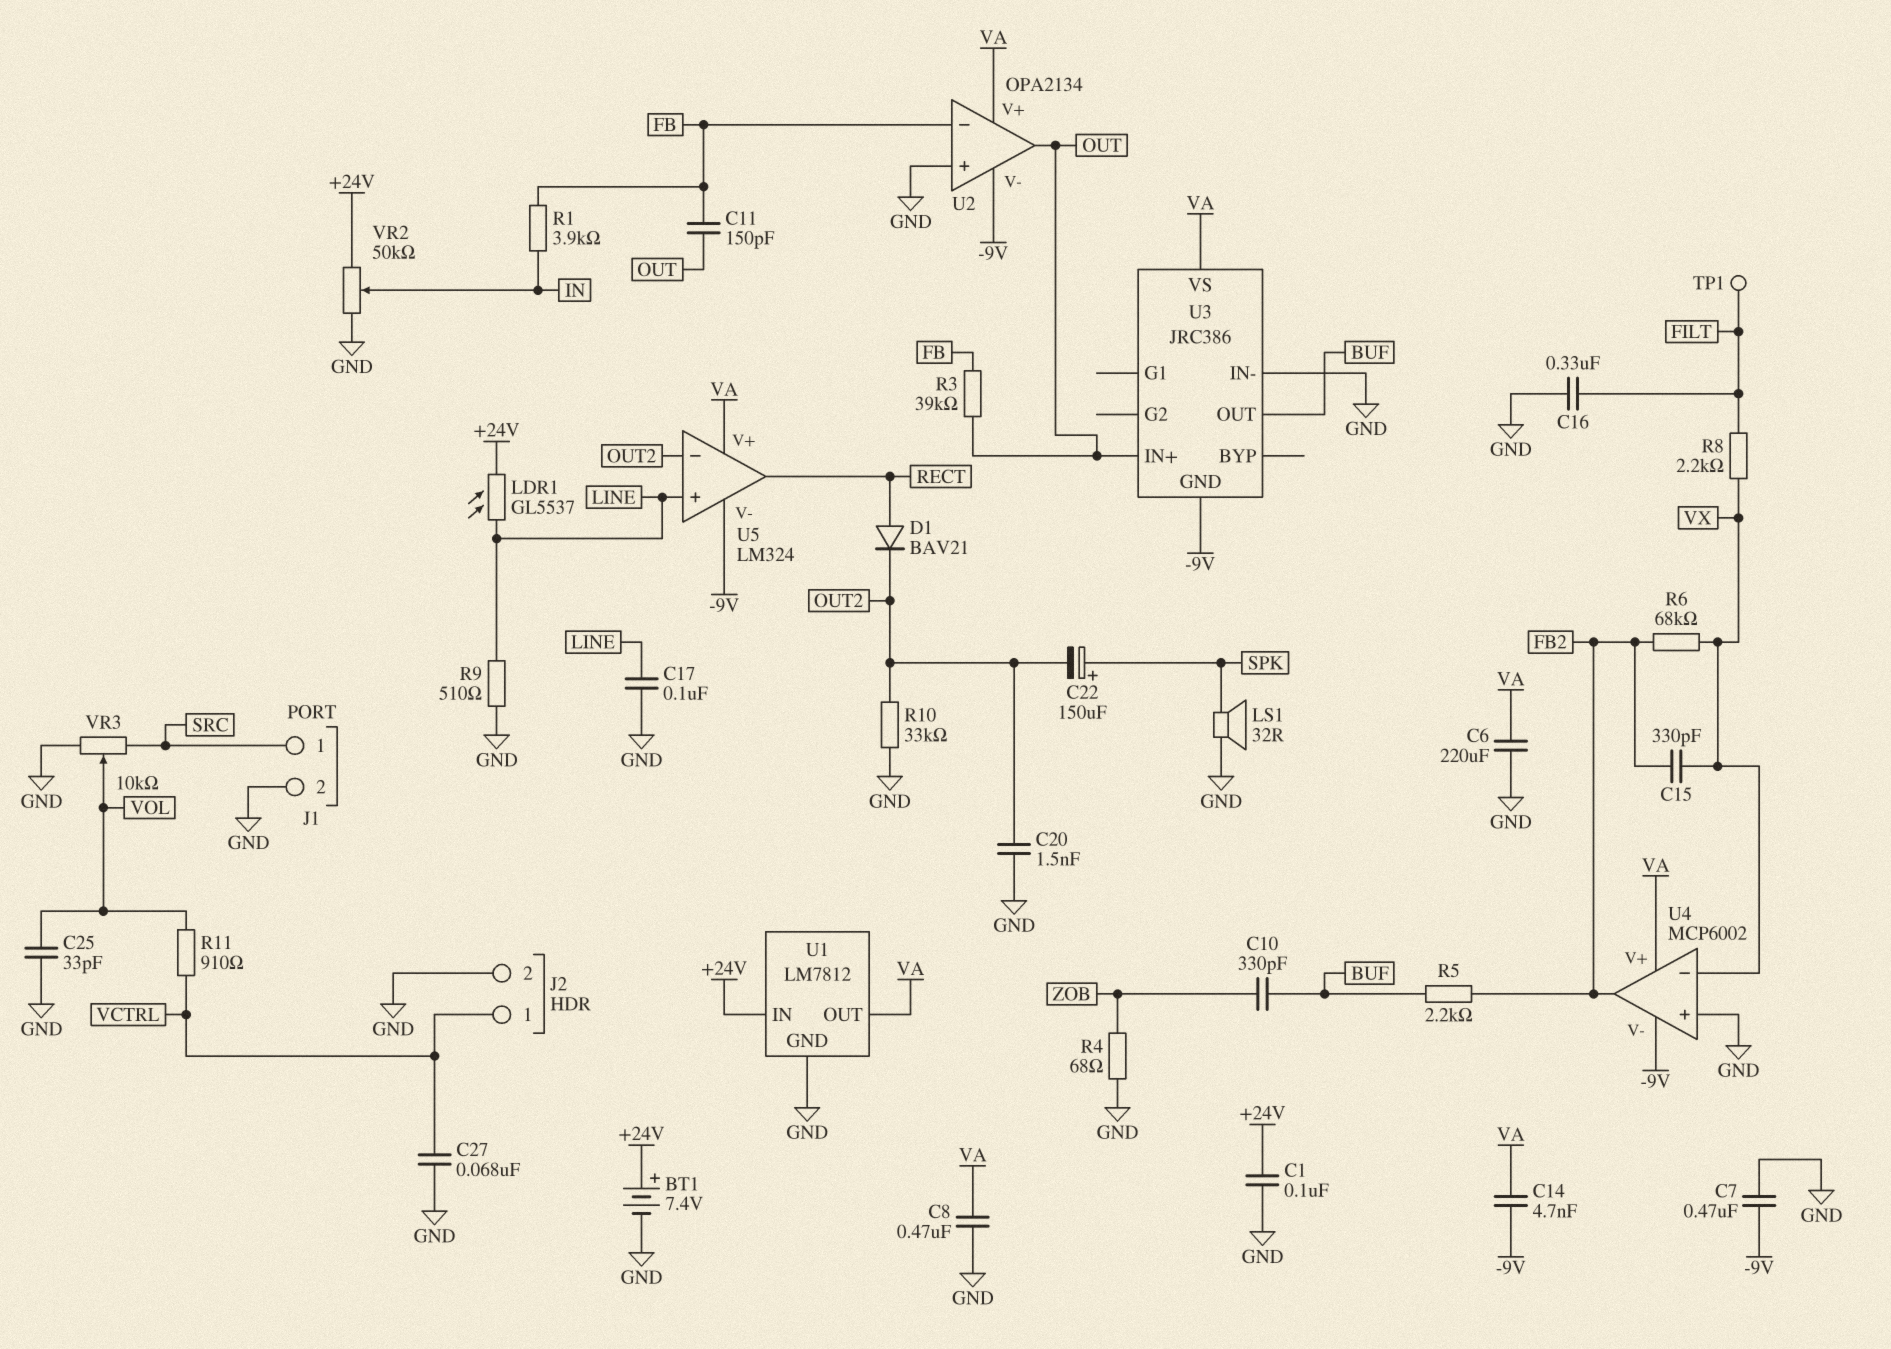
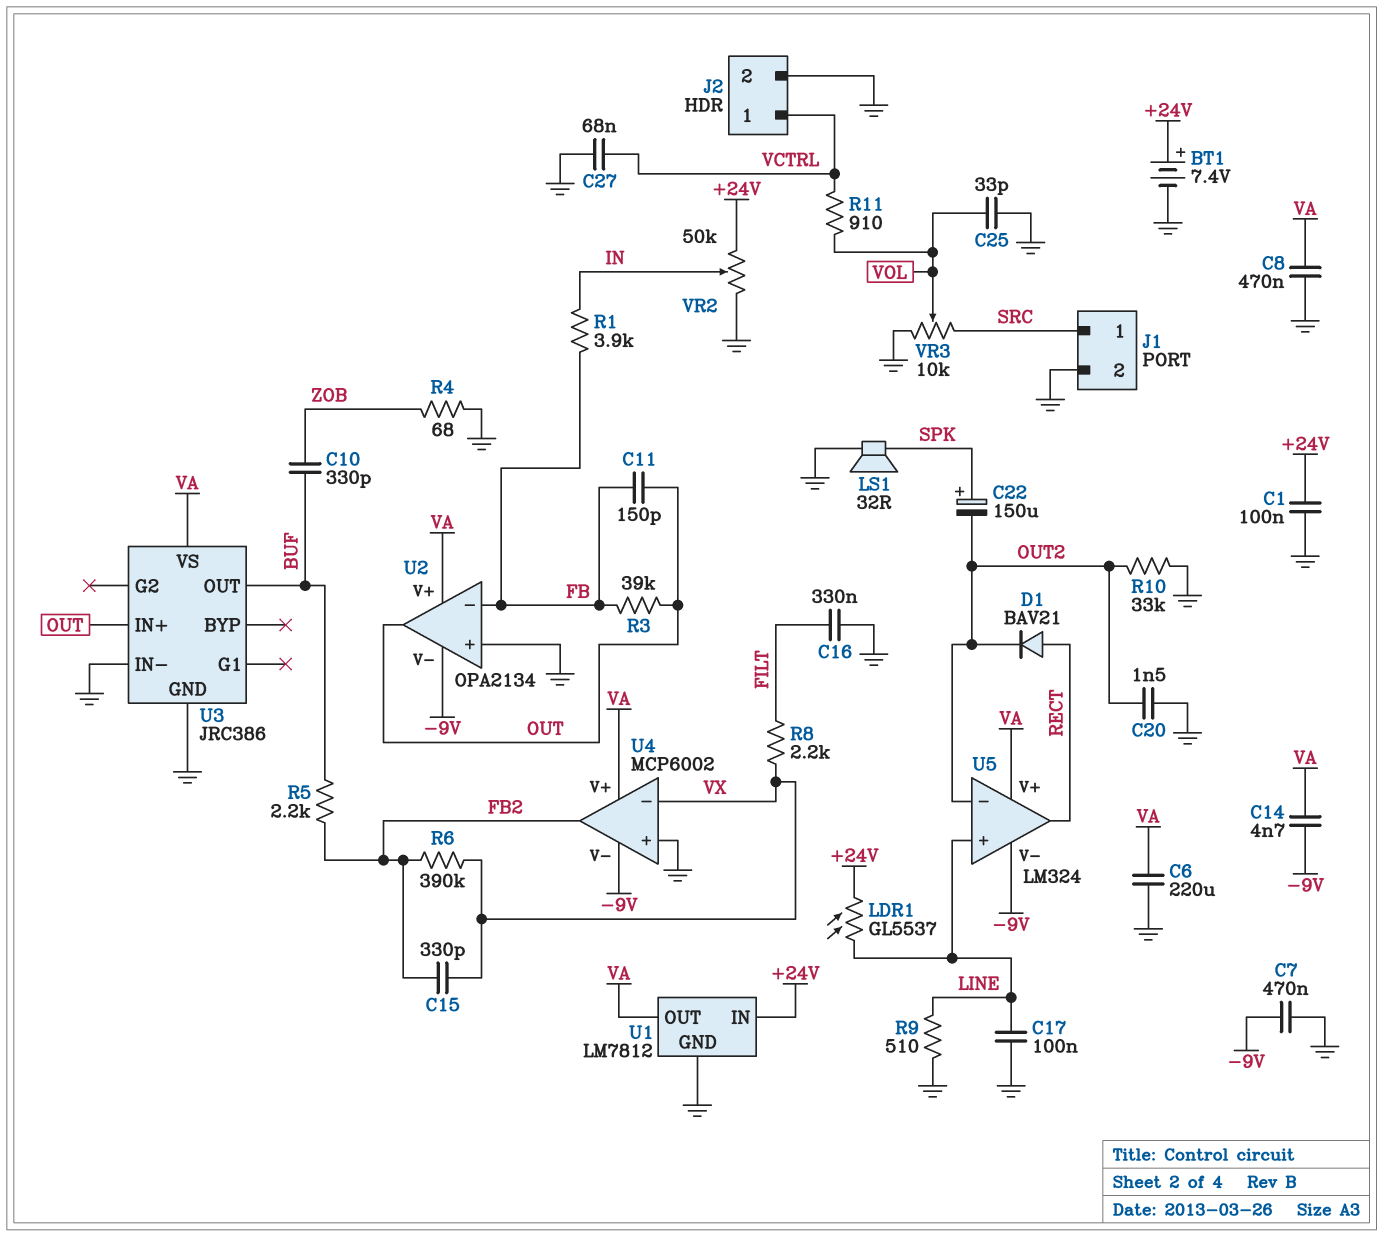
R6: 68k (FB2, VX) -> 390k (FB2, VX)
TP1: test point (FILT) -> none
U3 pin GND: -9V -> GND

